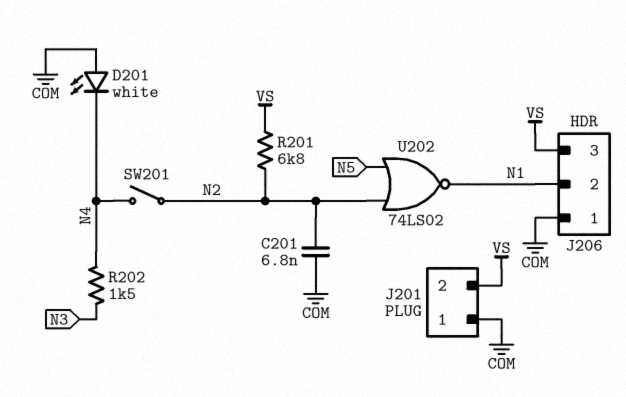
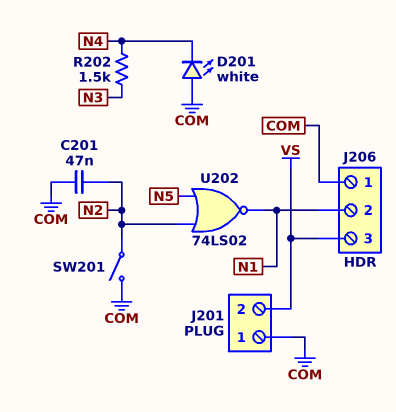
C201: 6.8nF (COM, N2) -> 47nF (COM, N2)
R201: 6.8k (N2, VS) -> none
SW201: switch (N2, N4) -> switch (COM, N2)

